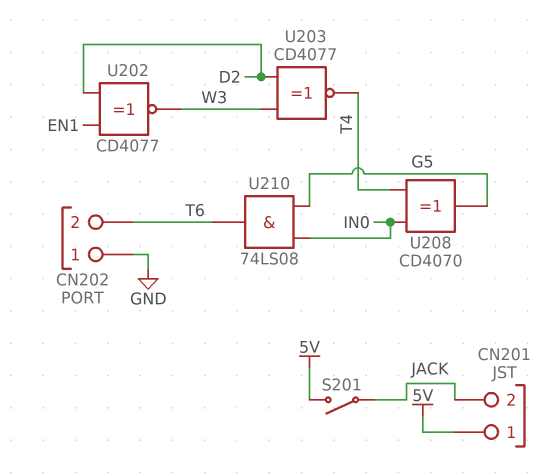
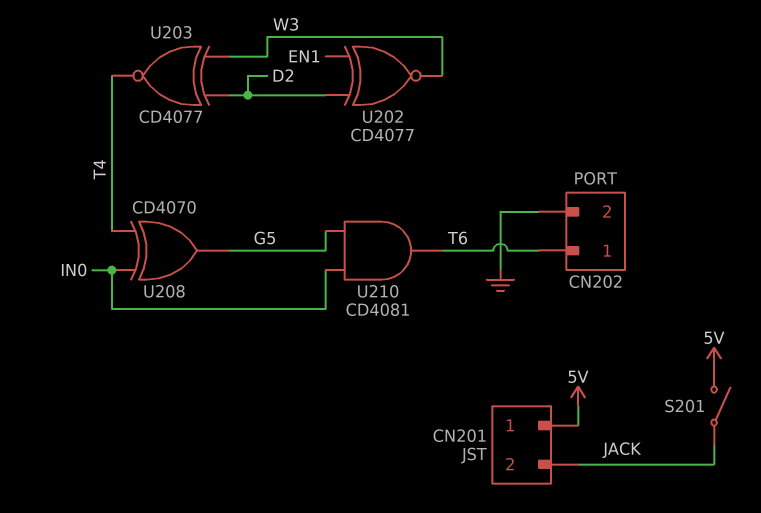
CN202 pin 1: GND -> T6
CN202 pin 2: T6 -> GND
U210: AND 74LS08 (in G5, in IN0, out T6) -> AND CD4081 (in G5, in IN0, out T6)

